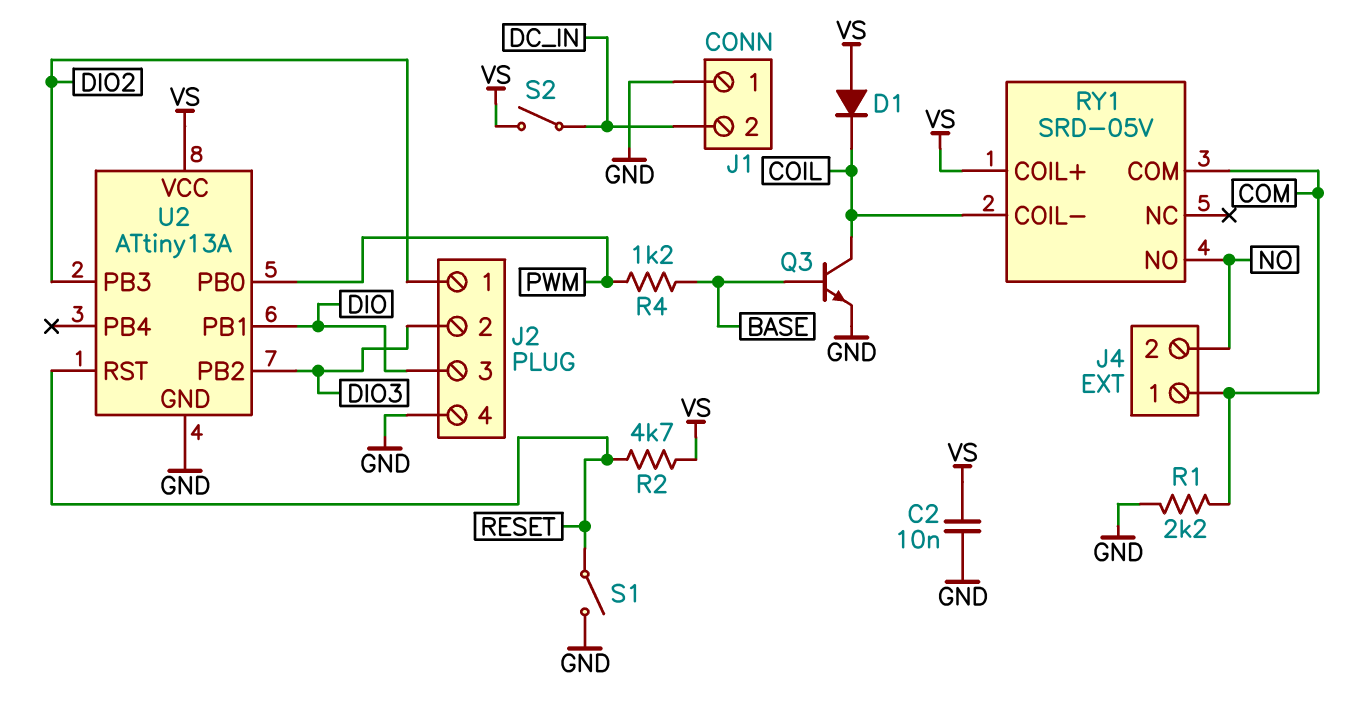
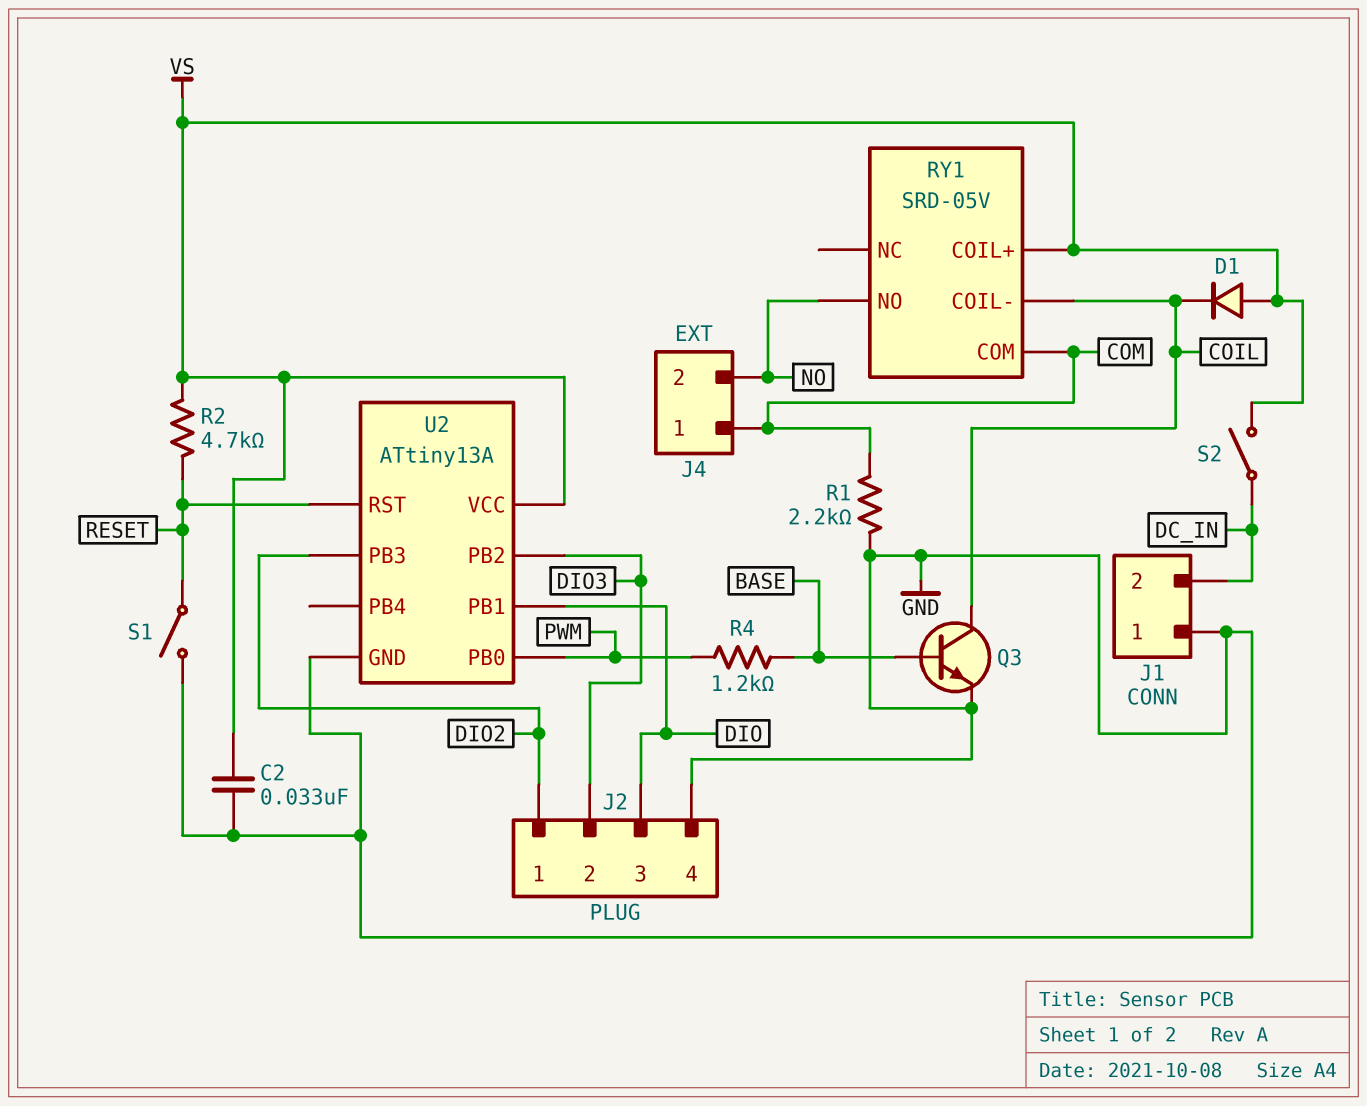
C2: 10nF (GND, VS) -> 33nF (GND, VS)

